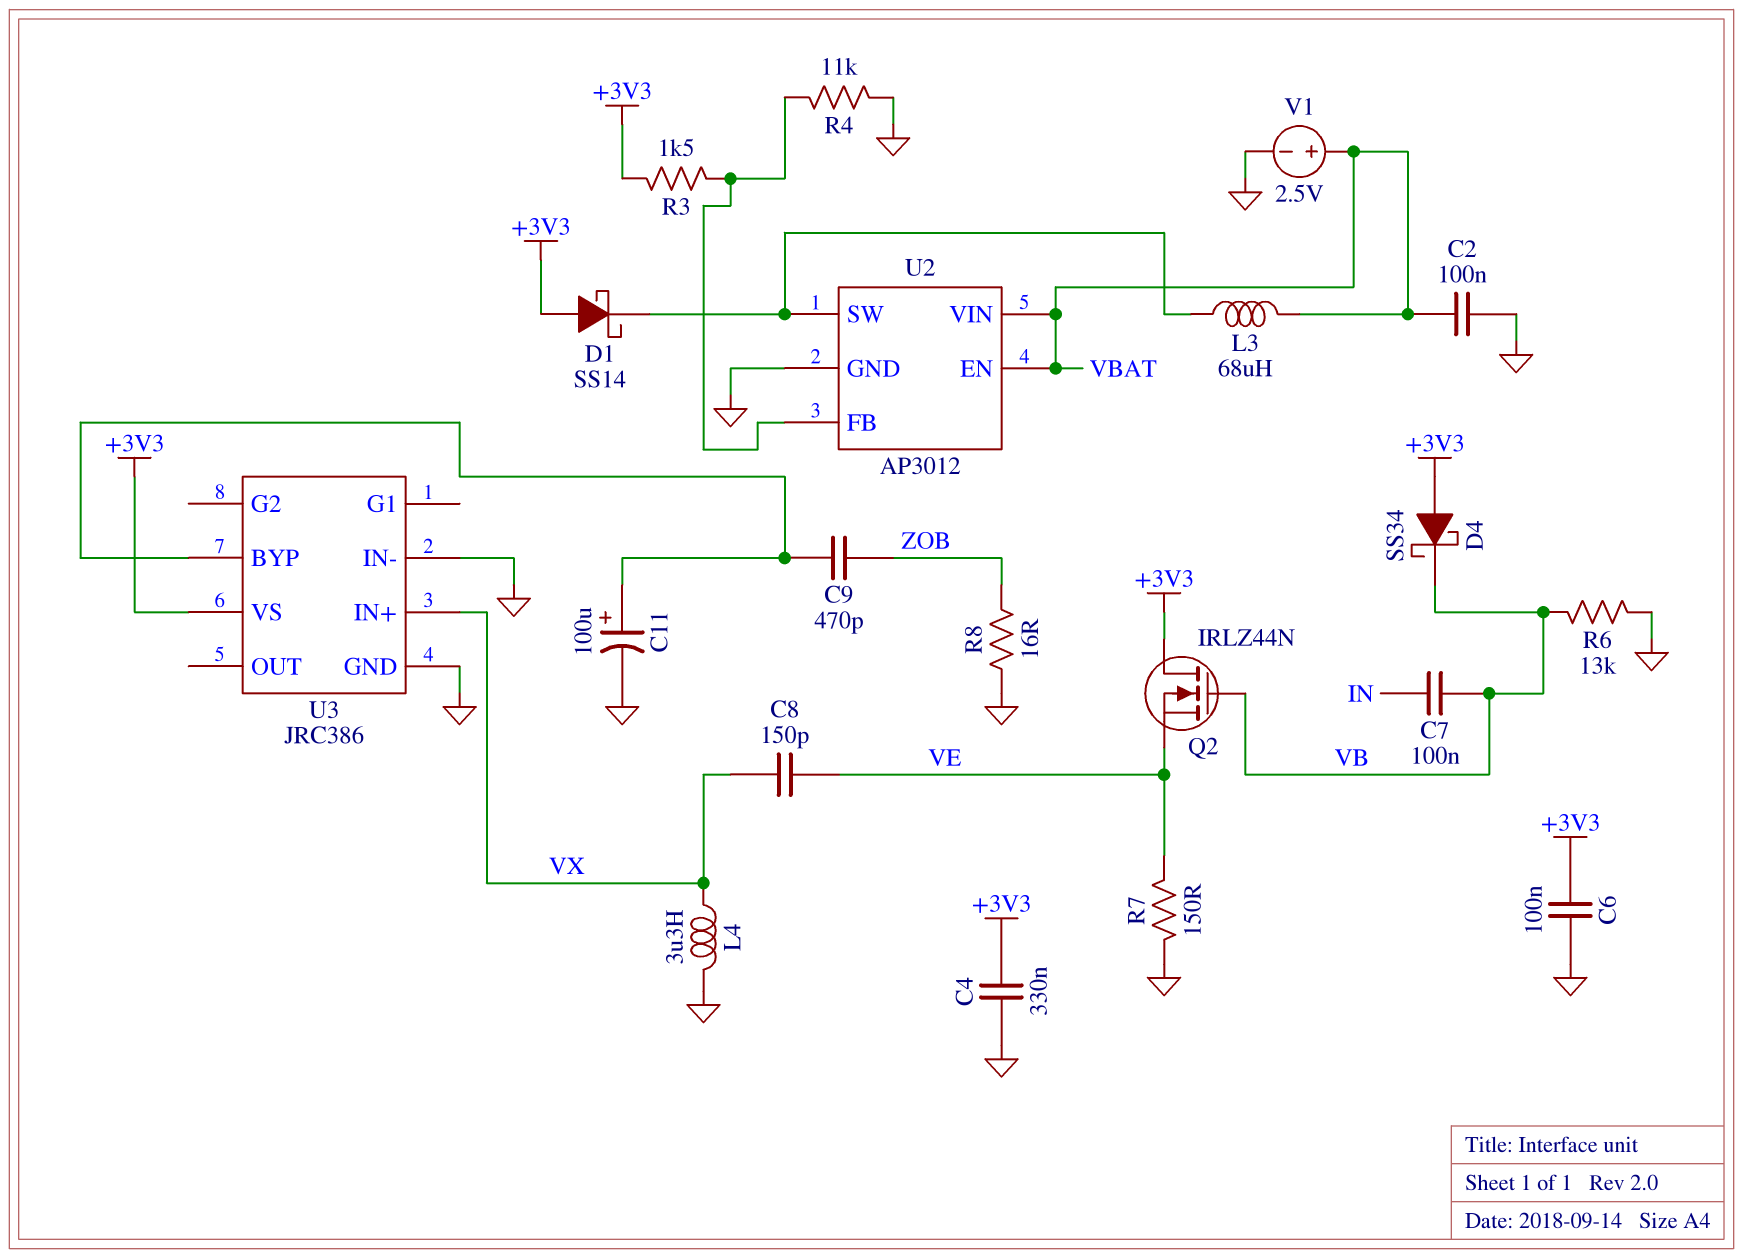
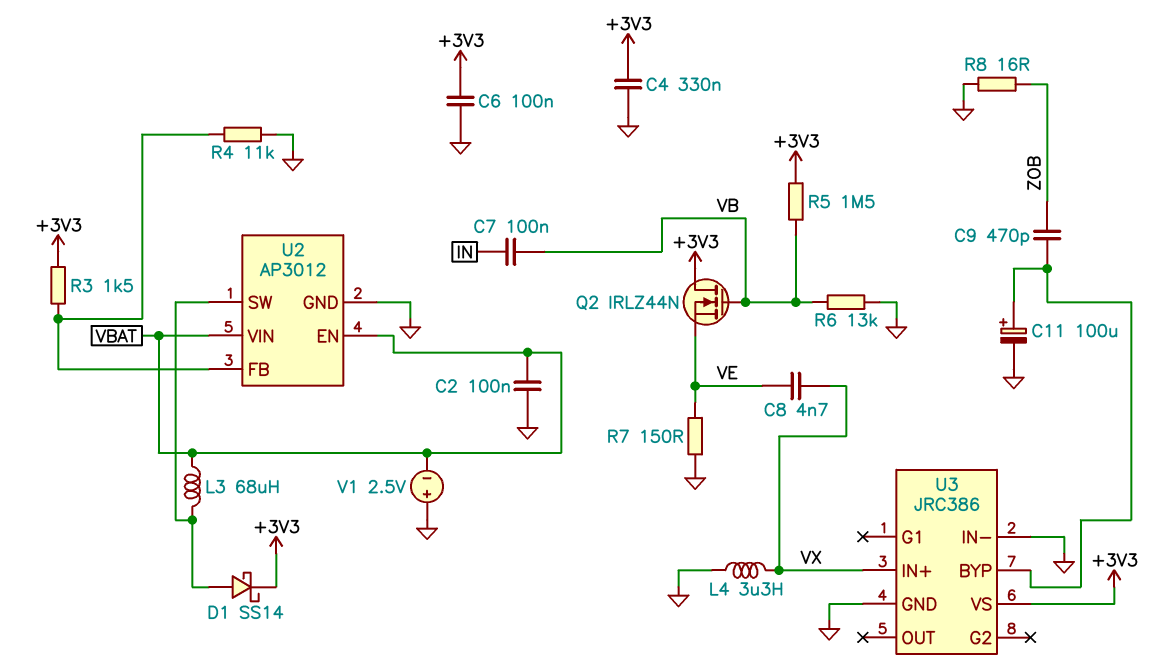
C8: 150pF (VE, VX) -> 4.7nF (VE, VX)
D1: schottky SS14 (A +3V3, K U2/SW) -> schottky SS14 (A U2/SW, K +3V3)
D4: schottky SS34 (A +3V3, K VB) -> none
R5: none -> 1.5M (+3V3, VB)
V1: 2.5V (plus VBAT, minus GND) -> 2.5V (plus GND, minus VBAT)

